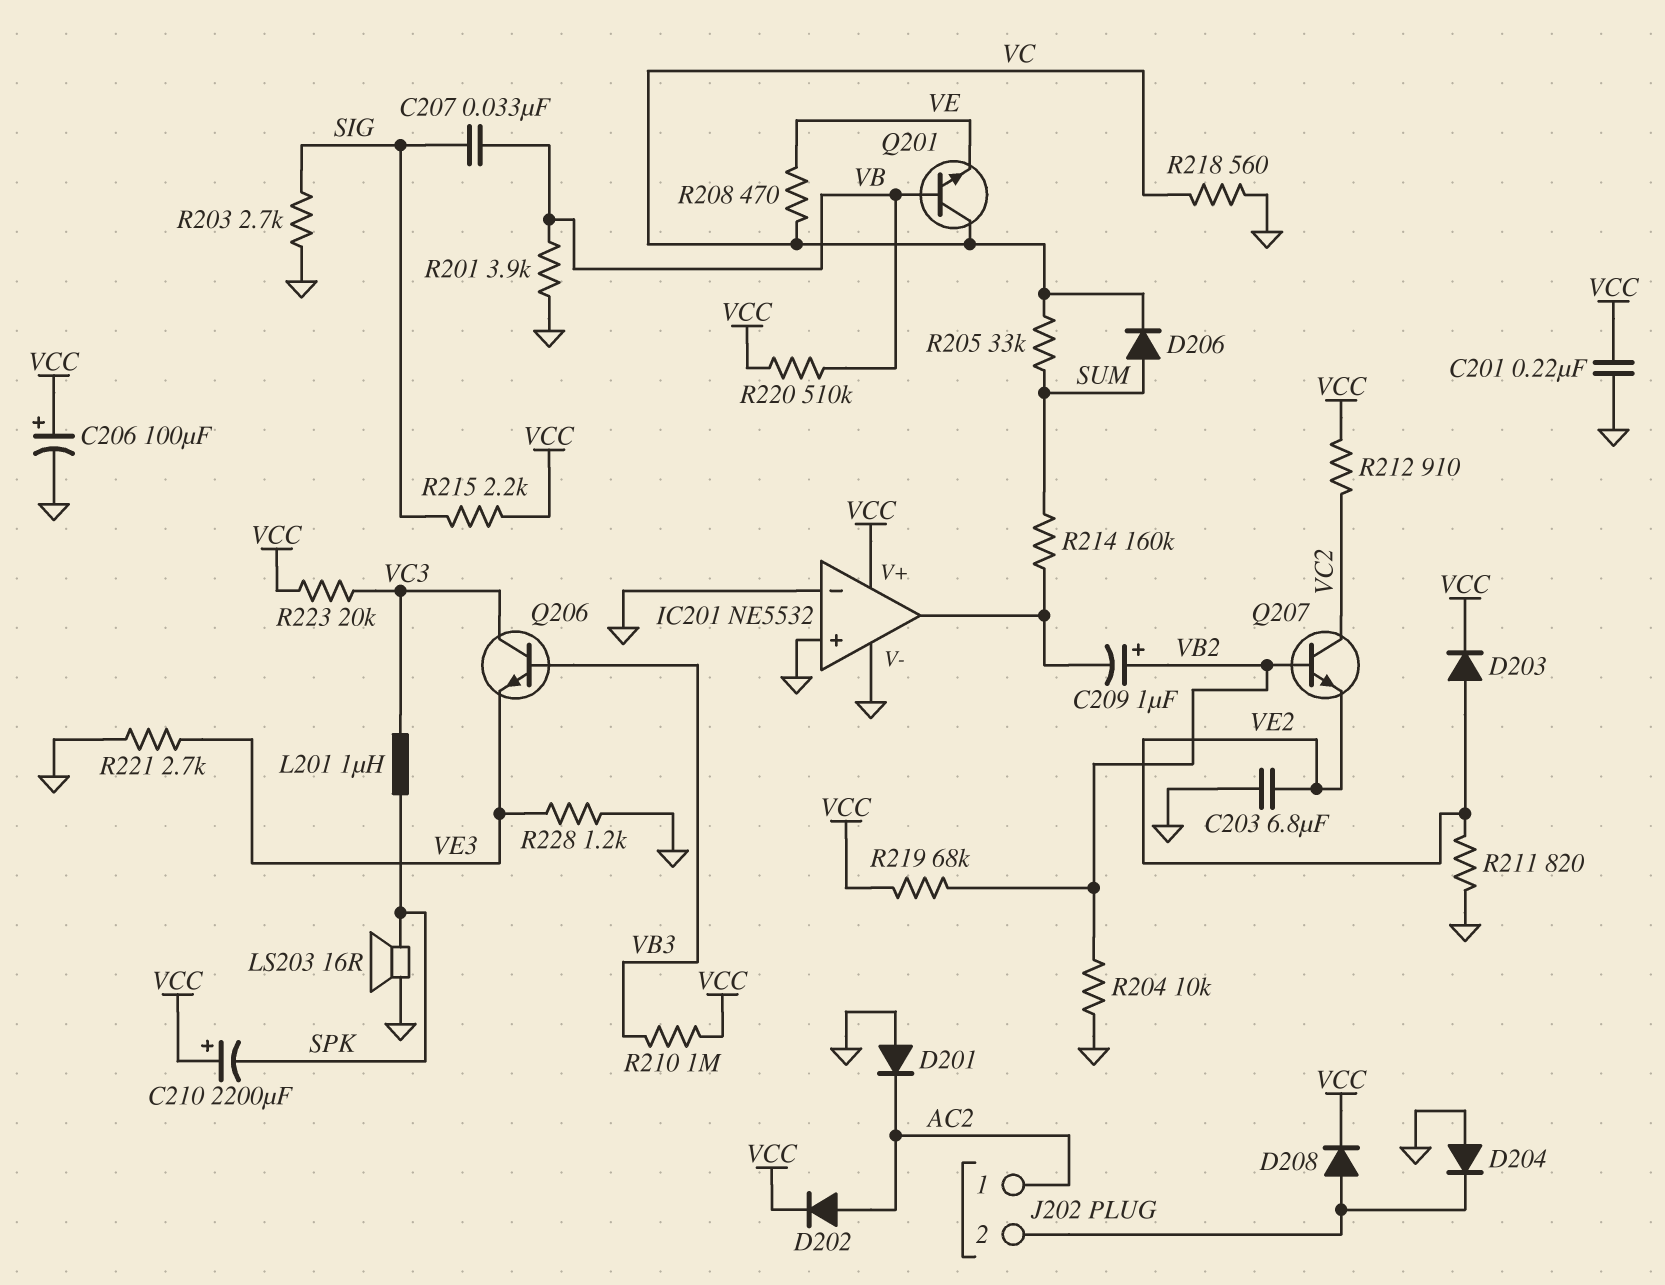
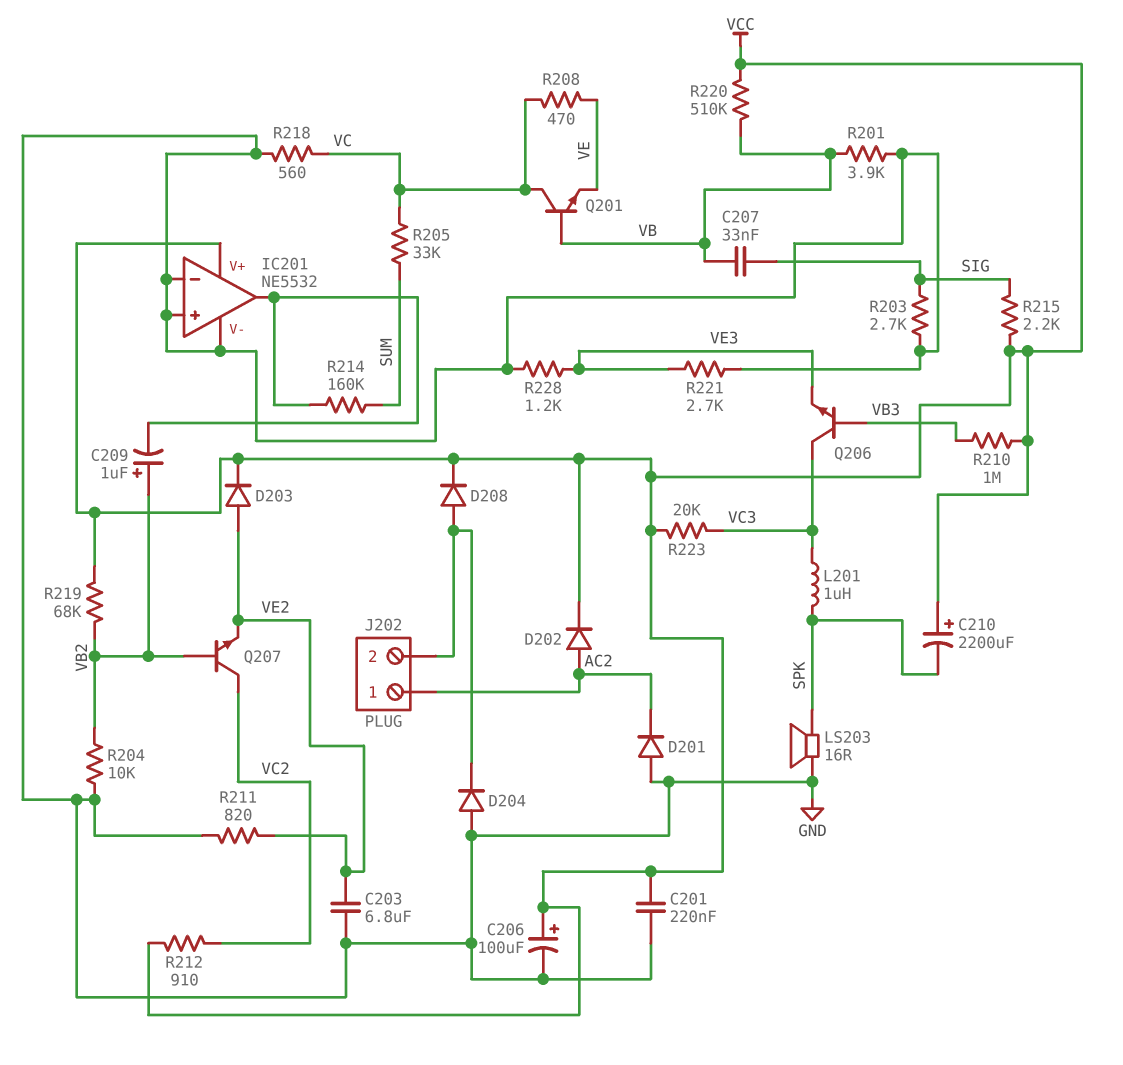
D206: diode (A SUM, K VC) -> none

